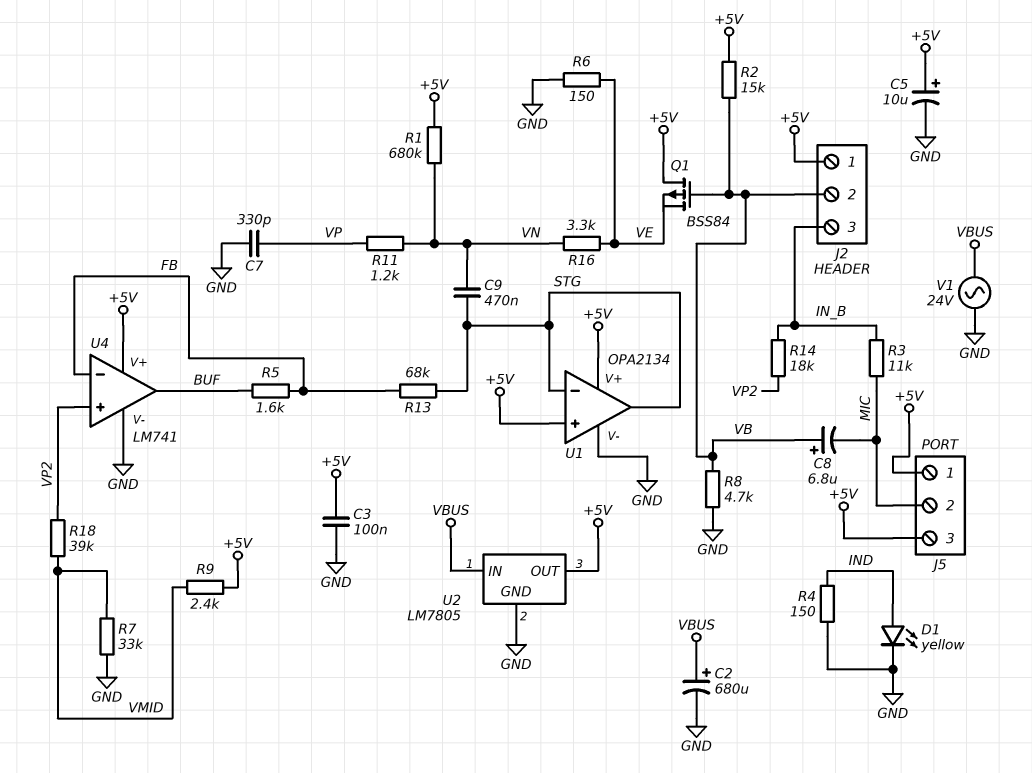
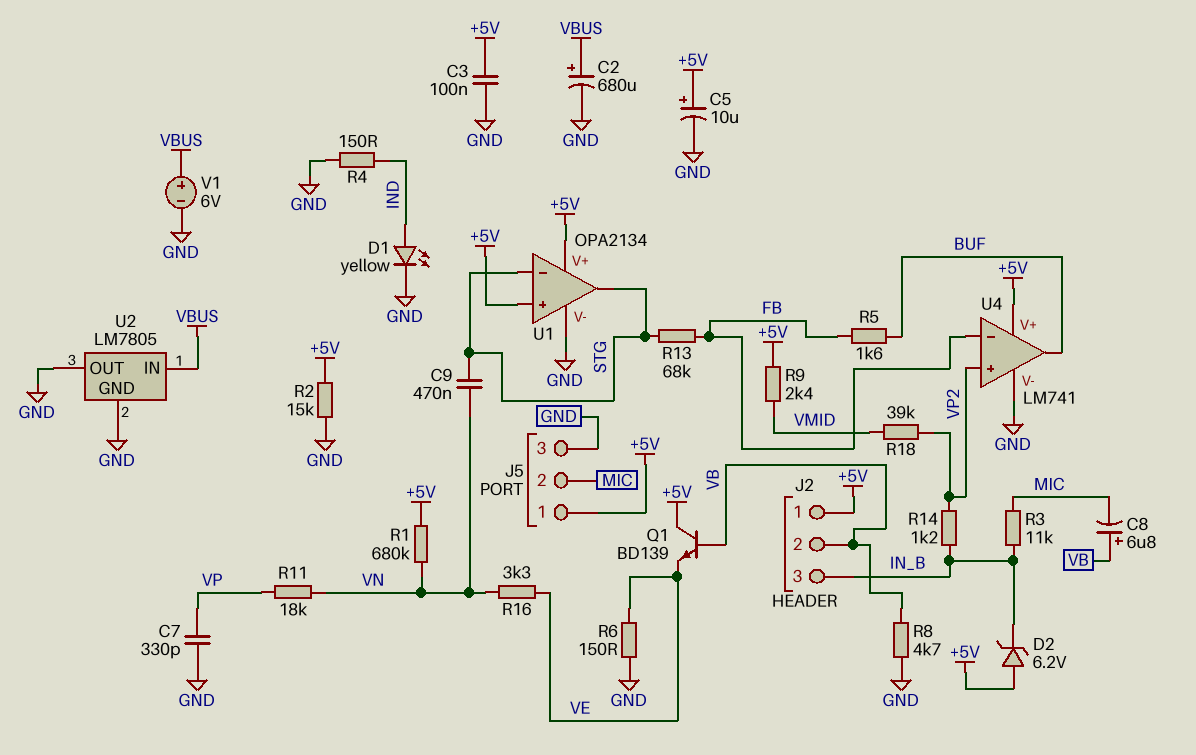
D2: none -> zener 6.2V (A +5V, K IN_B)
J5 pin 3: +5V -> GND
Q1: PMOS BSS84 (G VB, D +5V, S VE) -> NPN BD139 (B VB, C +5V, E VE)
R2: 15k (+5V, VB) -> 15k (+5V, GND)
R7: 33k (GND, VMID) -> none
R11: 1.2k (VN, VP) -> 18k (VN, VP)
R14: 18k (IN_B, VP2) -> 1.2k (IN_B, VP2)
U2 pin OUT: +5V -> GND
V1: AC 24V (GND, VBUS) -> 6V (plus VBUS, minus GND)

